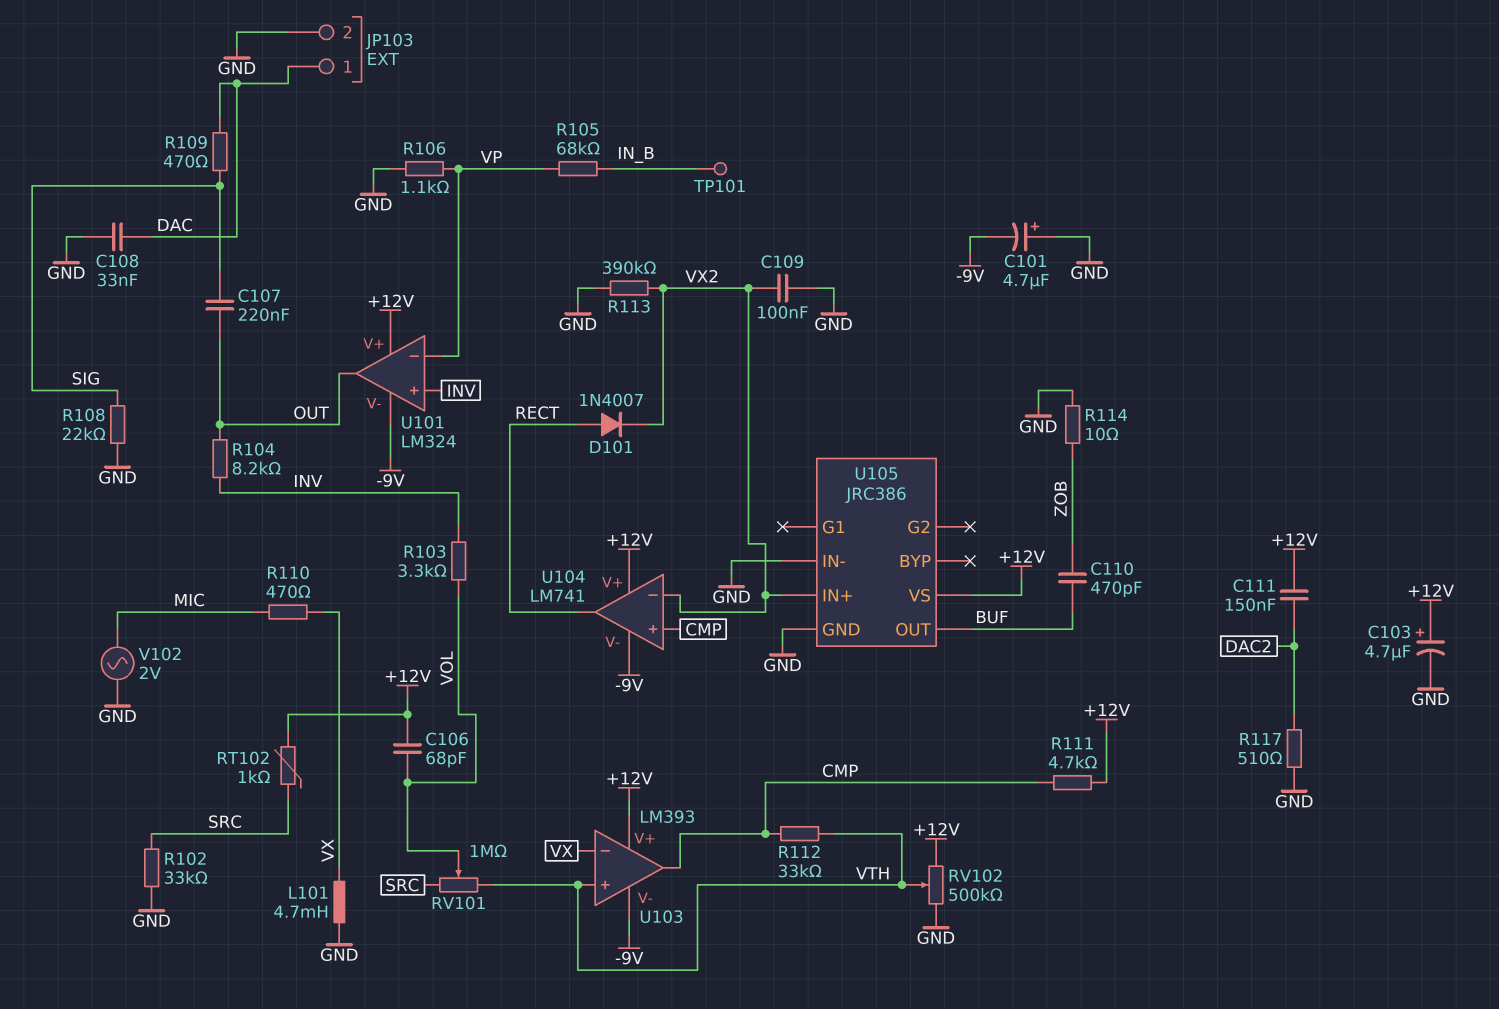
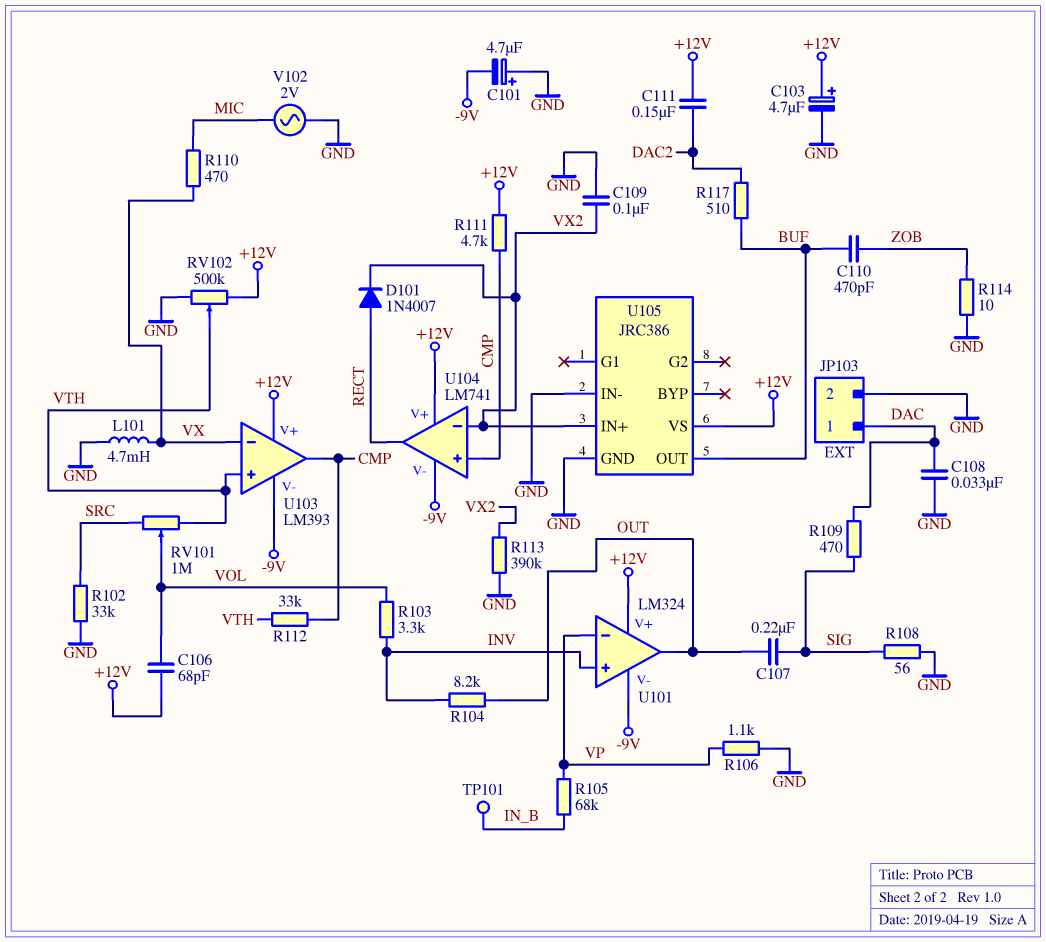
R108: 22k (GND, SIG) -> 56 (GND, SIG)
R117: 510 (DAC2, GND) -> 510 (BUF, DAC2)
RT102: 1k (+12V, SRC) -> none

